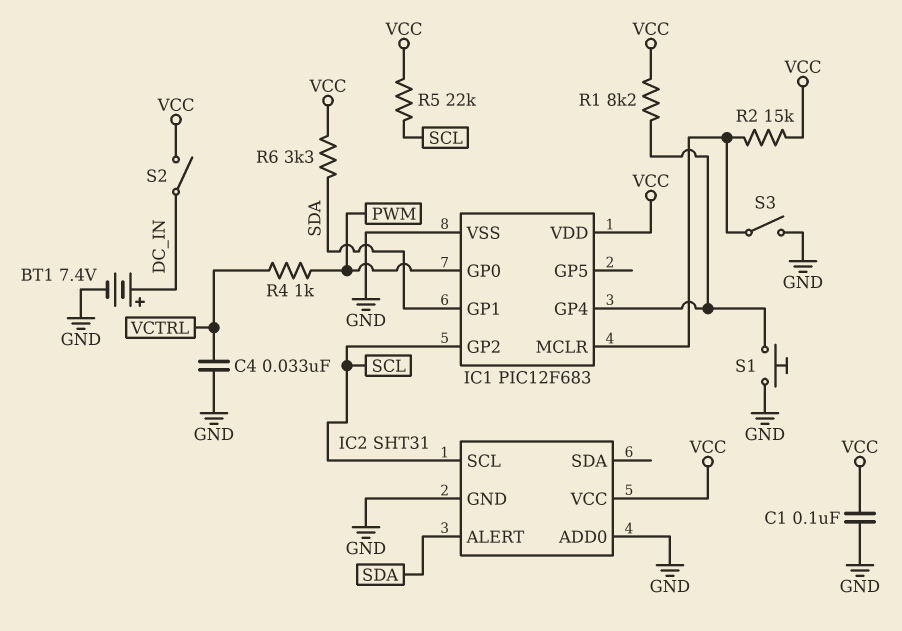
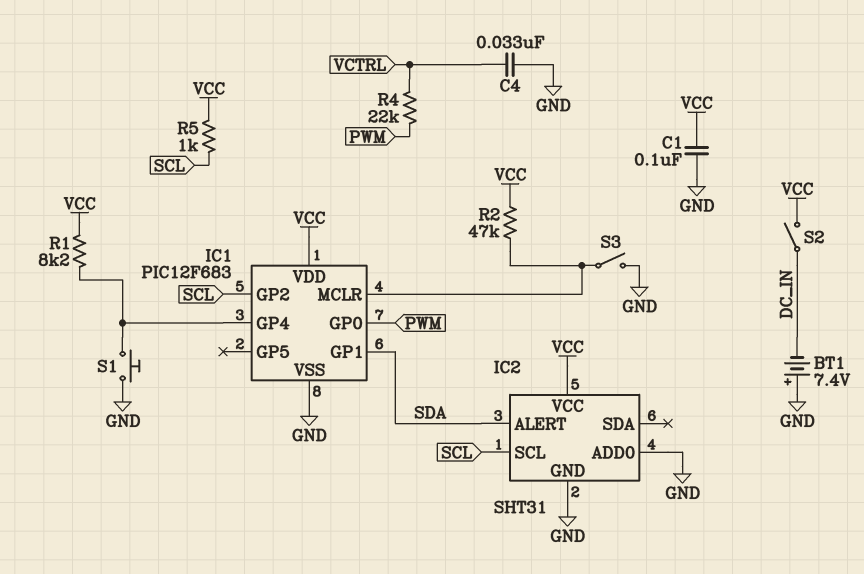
BT1: 7.4V (plus DC_IN, minus GND) -> 7.4V (plus GND, minus DC_IN)
R2: 15k (IC1/MCLR, VCC) -> 47k (IC1/MCLR, VCC)
R4: 1k (PWM, VCTRL) -> 22k (PWM, VCTRL)
R5: 22k (SCL, VCC) -> 1k (SCL, VCC)
R6: 3.3k (SDA, VCC) -> none

